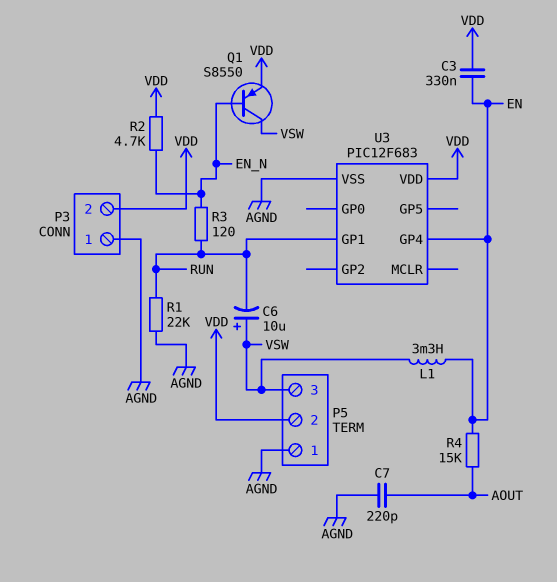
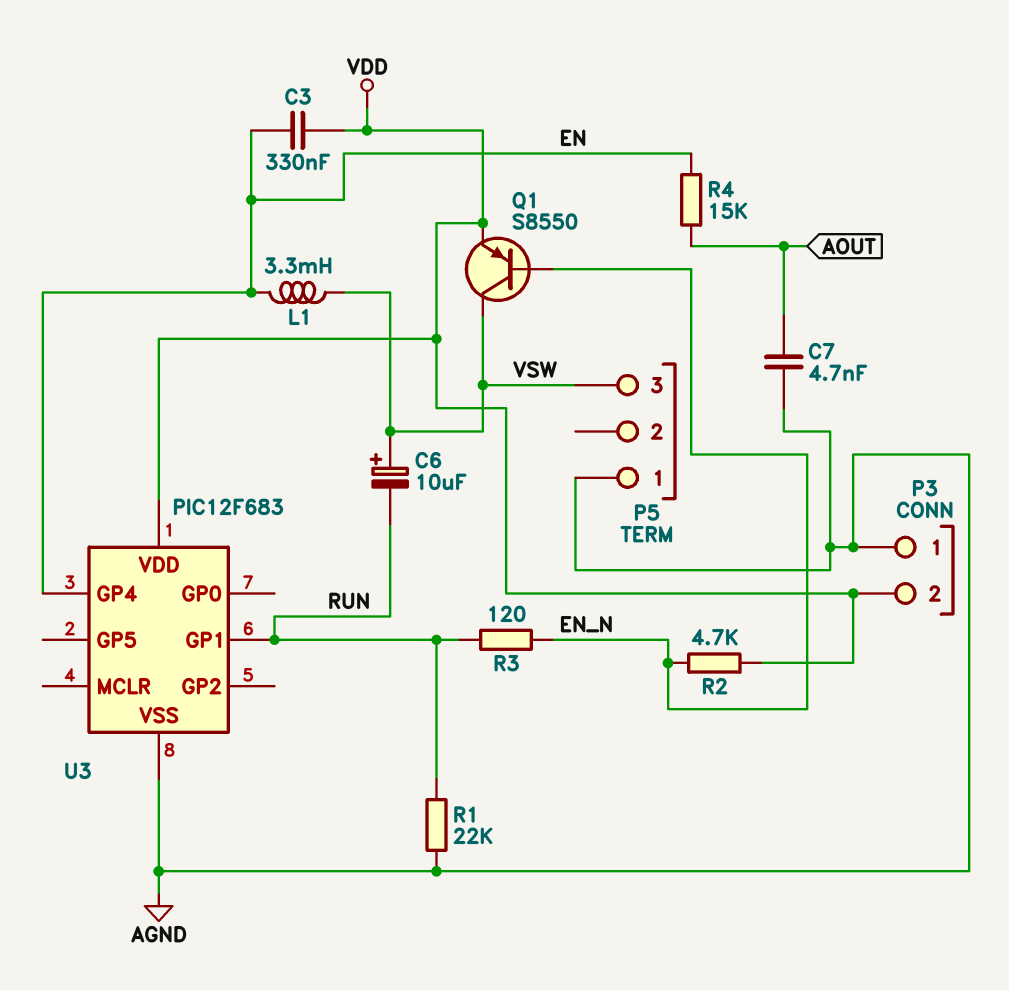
C7: 220pF (AGND, AOUT) -> 4.7nF (AGND, AOUT)
P5 pin 2: VDD -> none

